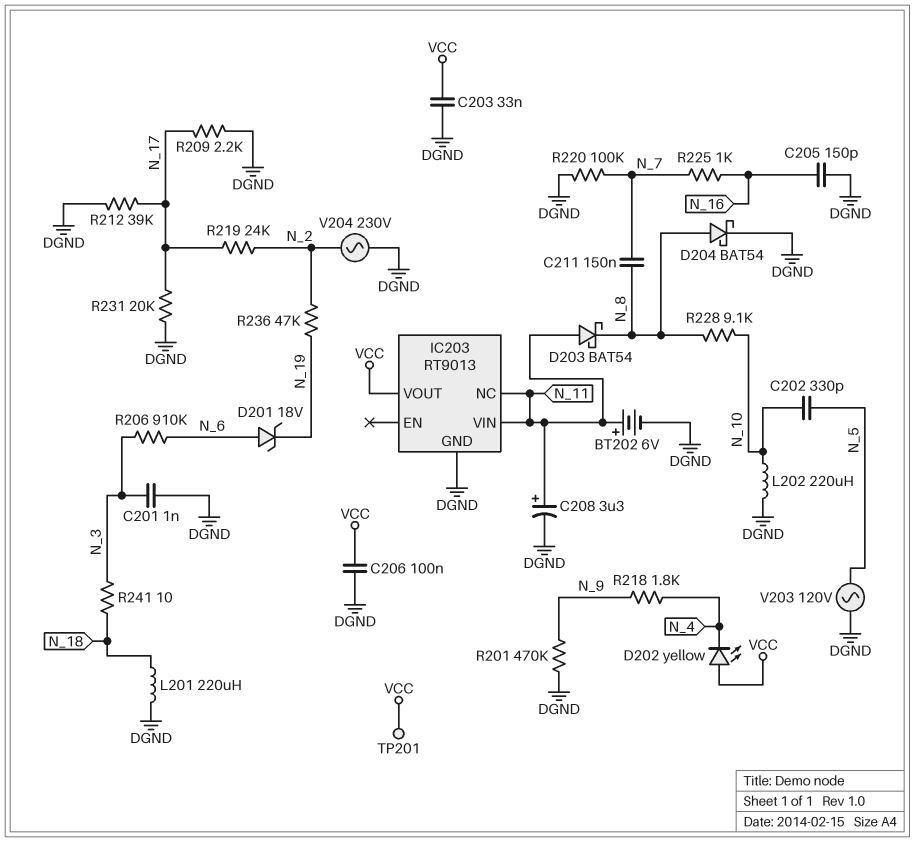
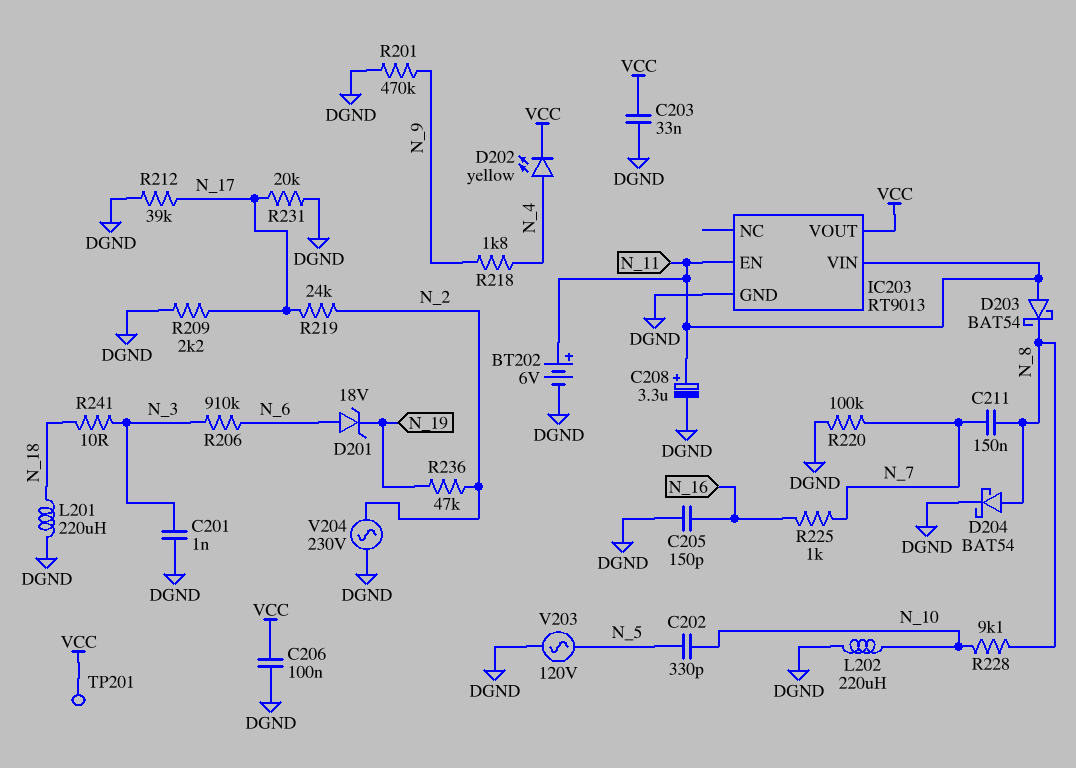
D202: LED yellow (A VCC, K N_4) -> LED yellow (A N_4, K VCC)
IC203 pin EN: none -> N_11
IC203 pin NC: N_11 -> none

